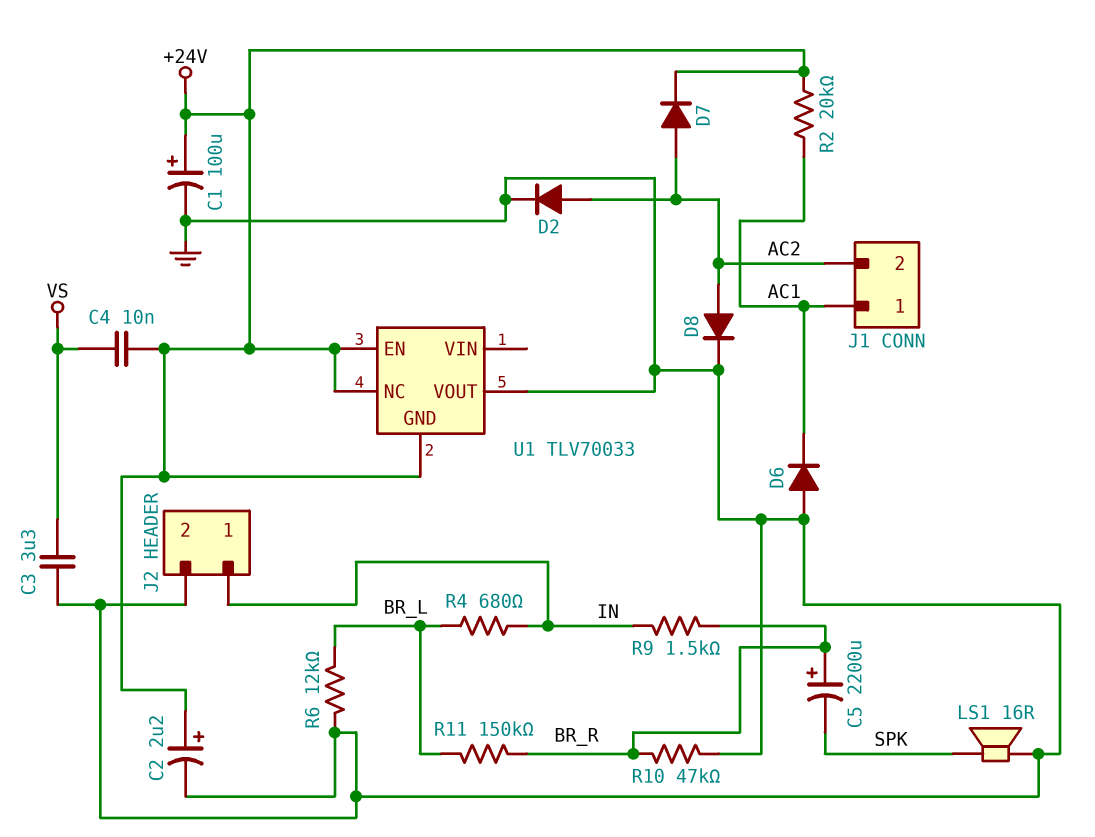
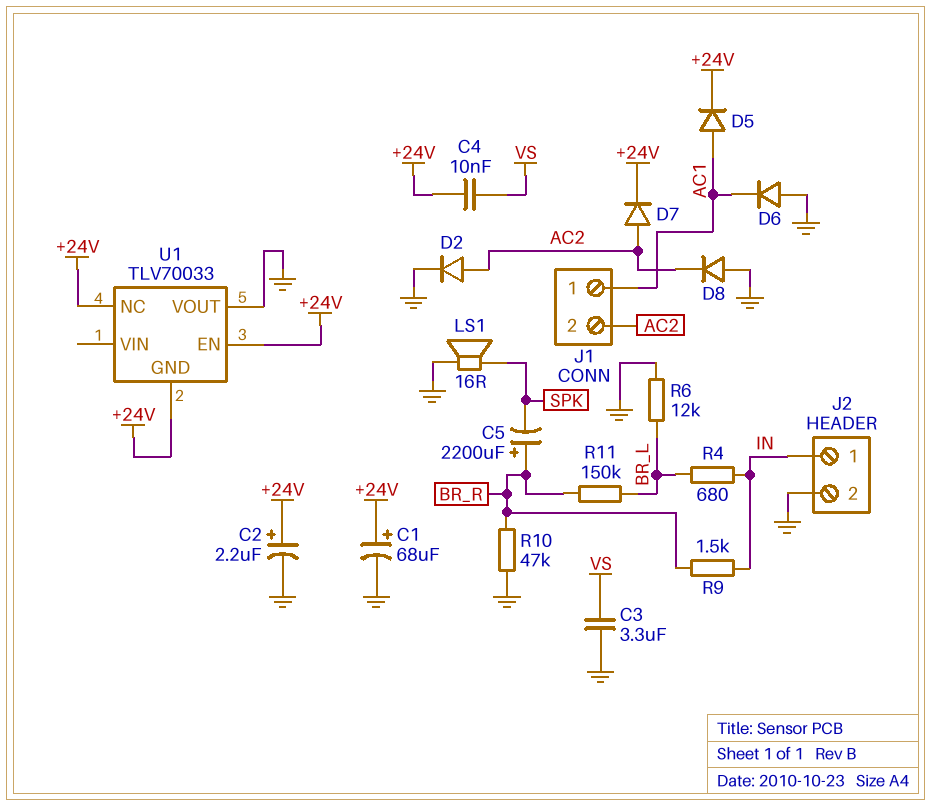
C1: 100uF (plus +24V, minus GND) -> 68uF (plus +24V, minus GND)
D5: none -> diode (A AC1, K +24V)
D8: diode (A AC2, K GND) -> diode (A GND, K AC2)
R2: 20k (+24V, AC1) -> none

